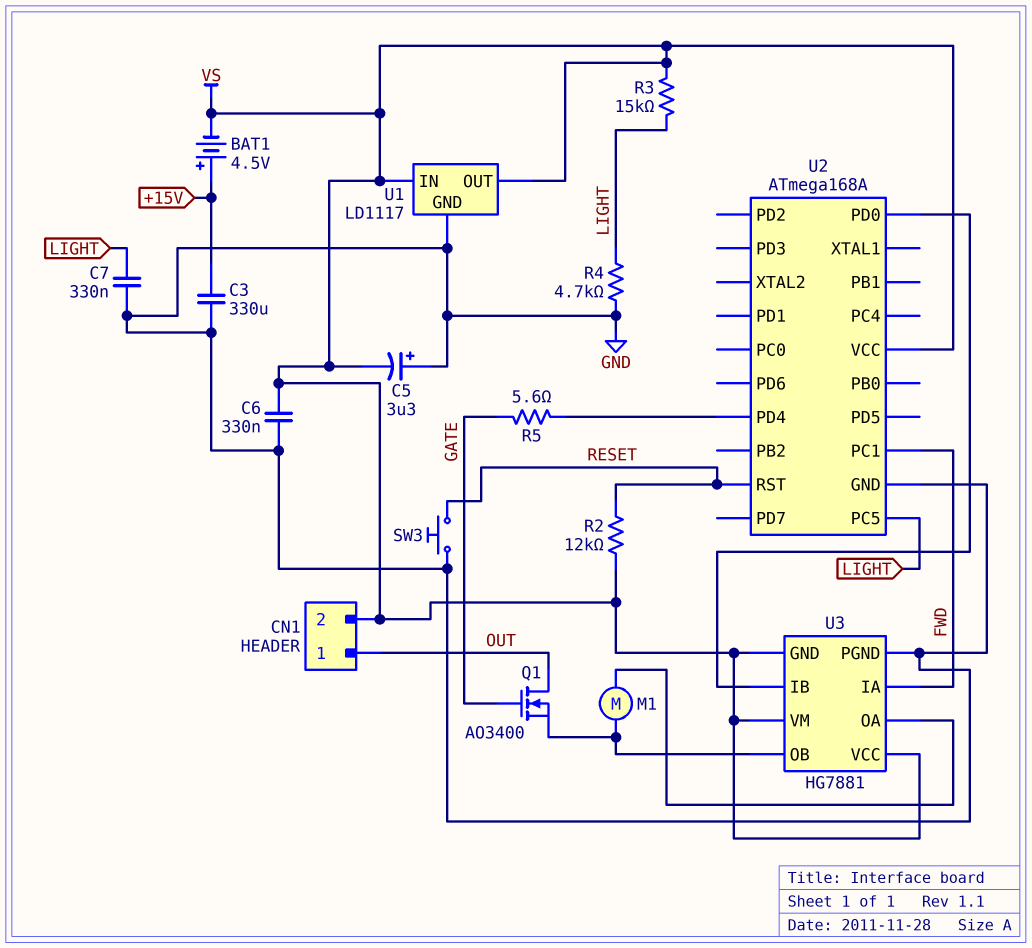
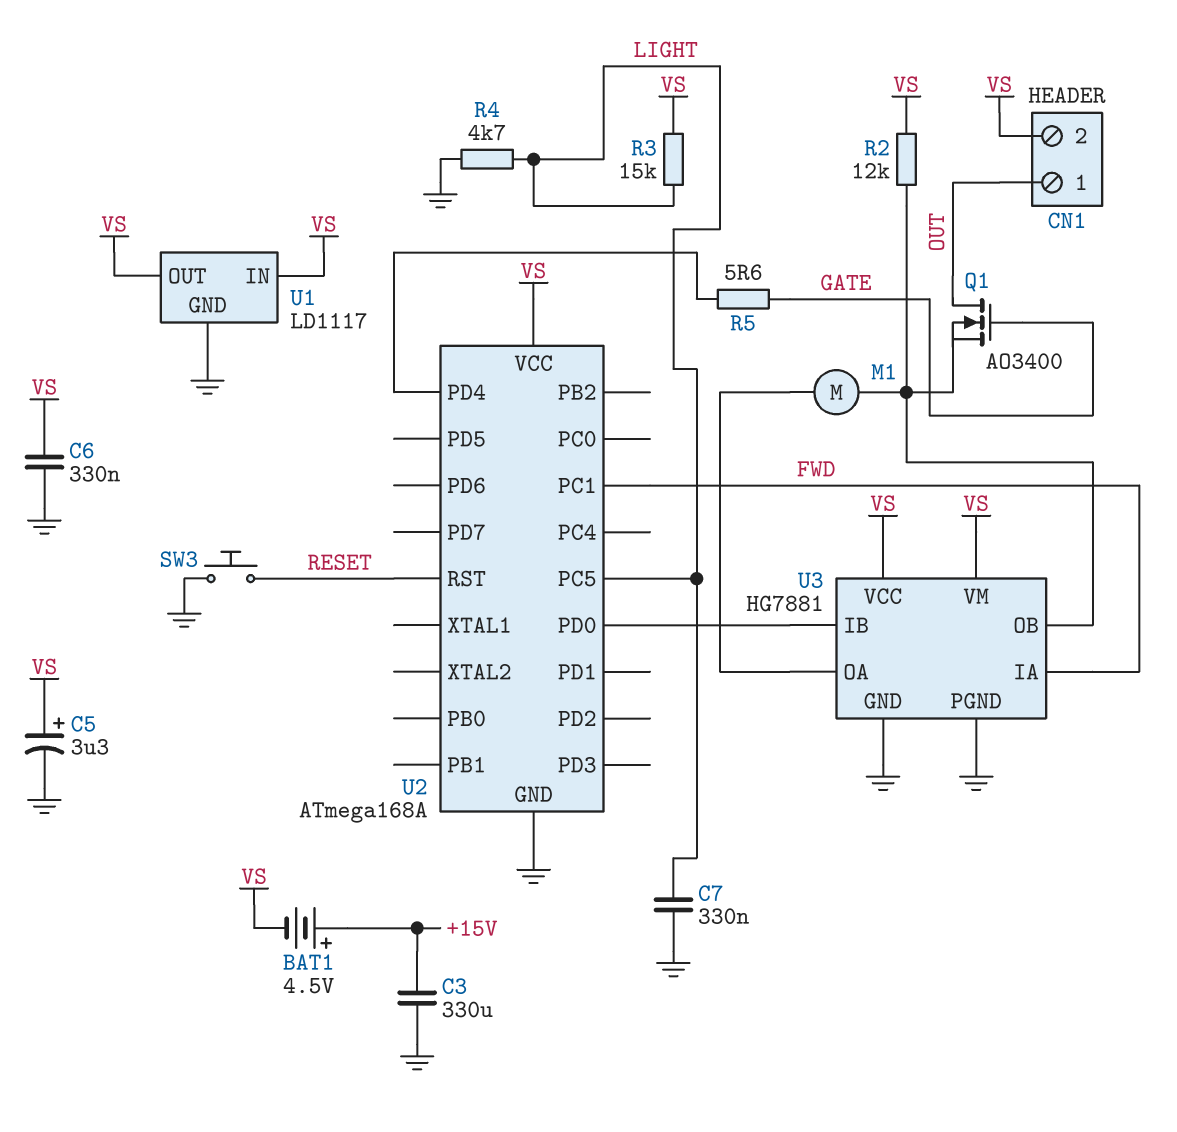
C5: 3.3uF (plus GND, minus VS) -> 3.3uF (plus VS, minus GND)
R2: 12k (RESET, VS) -> 12k (U3/OB, VS)
U3 pin GND: VS -> GND

